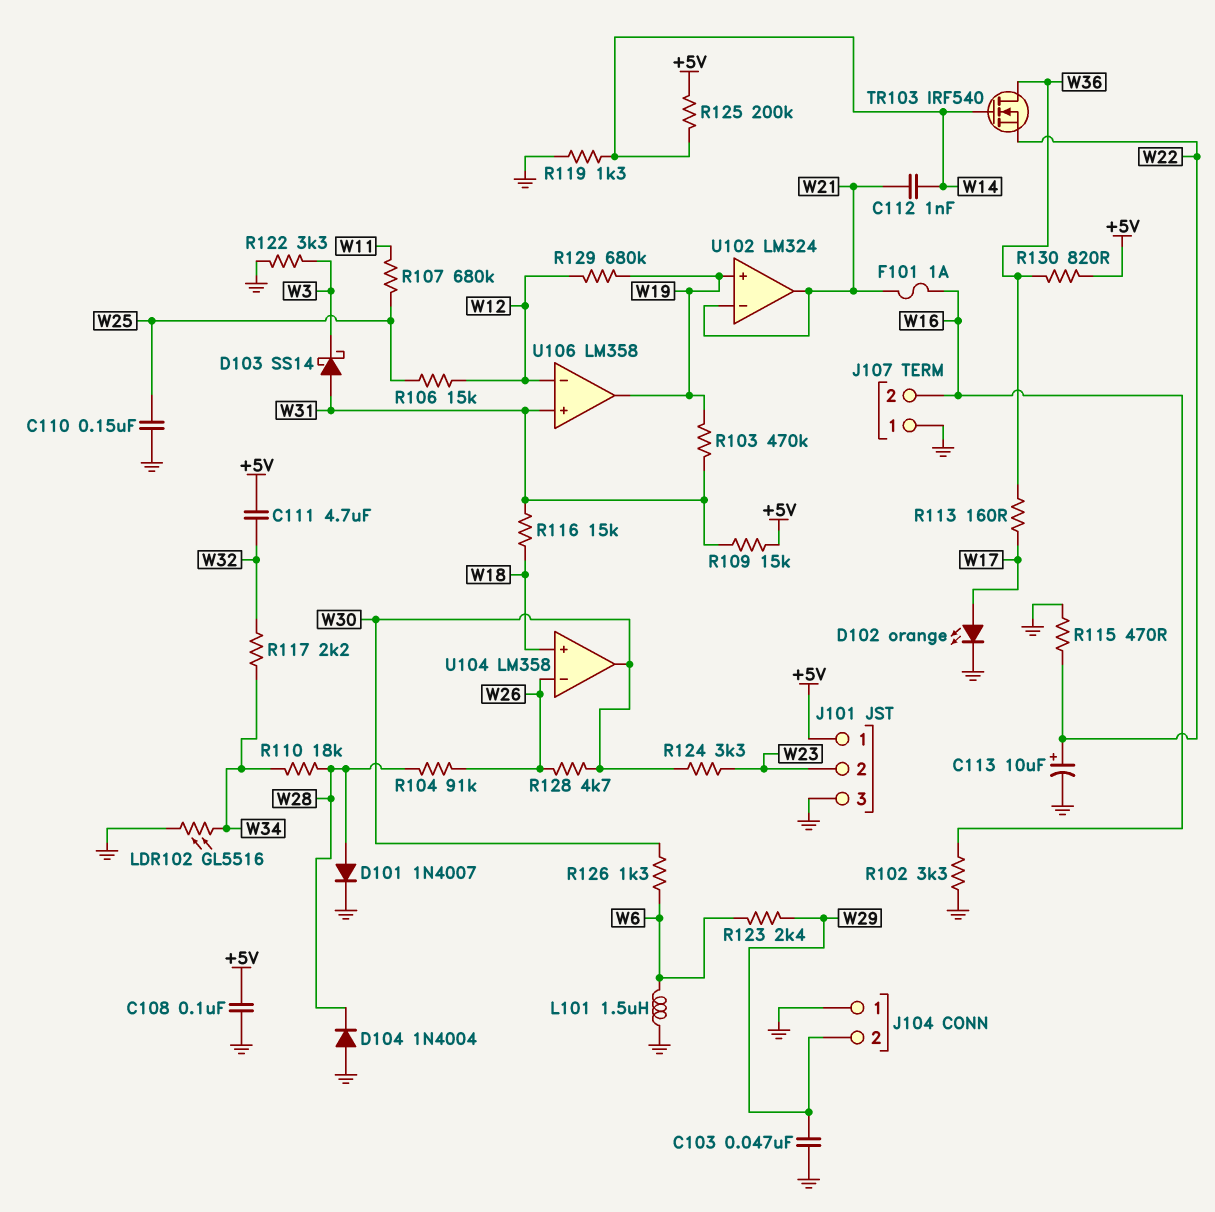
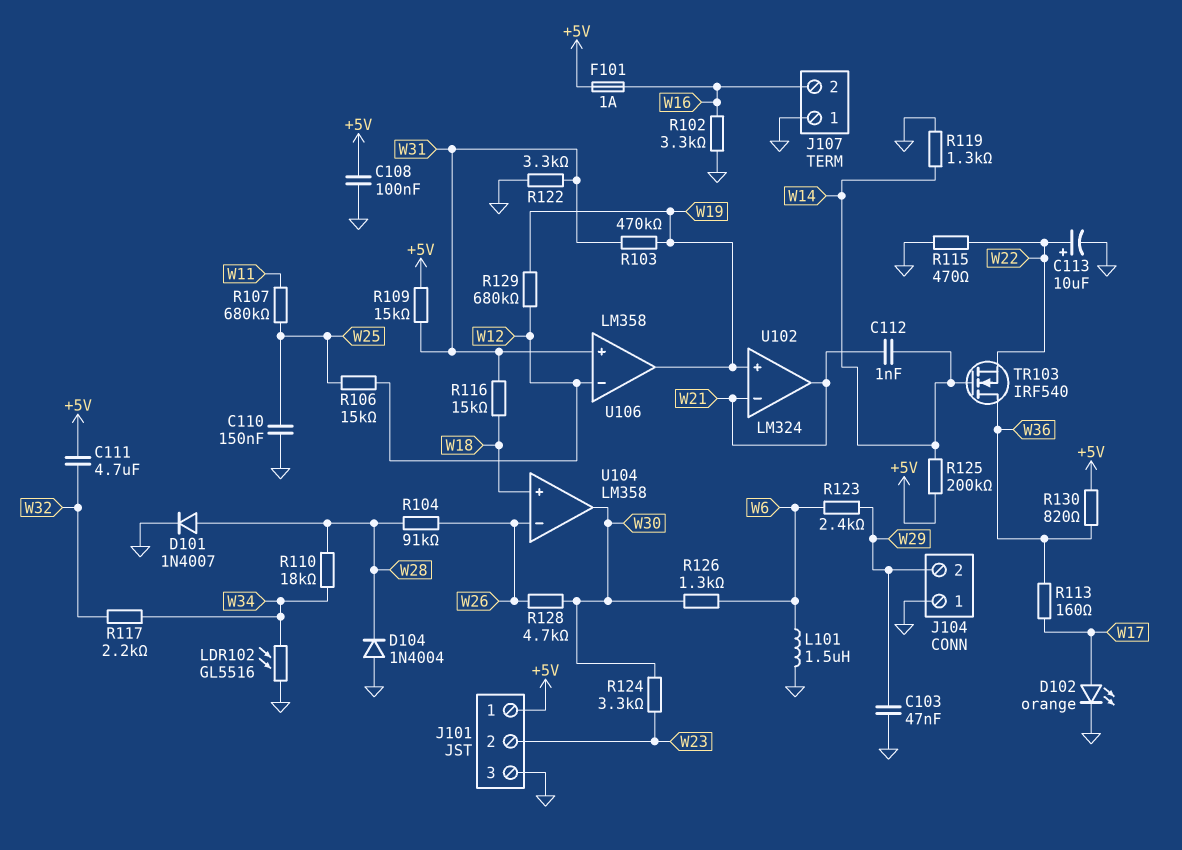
D103: schottky SS14 (A W31, K W3) -> none
F101: 1A (W16, W21) -> 1A (+5V, W16)
R122: 3.3k (GND, W3) -> 3.3k (GND, W31)

